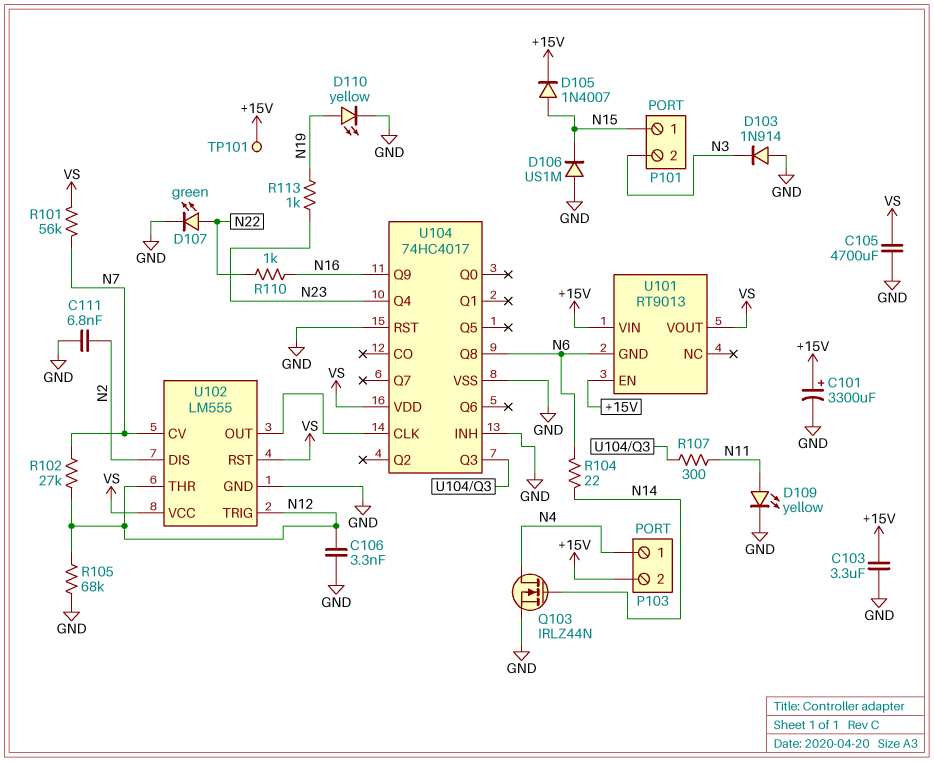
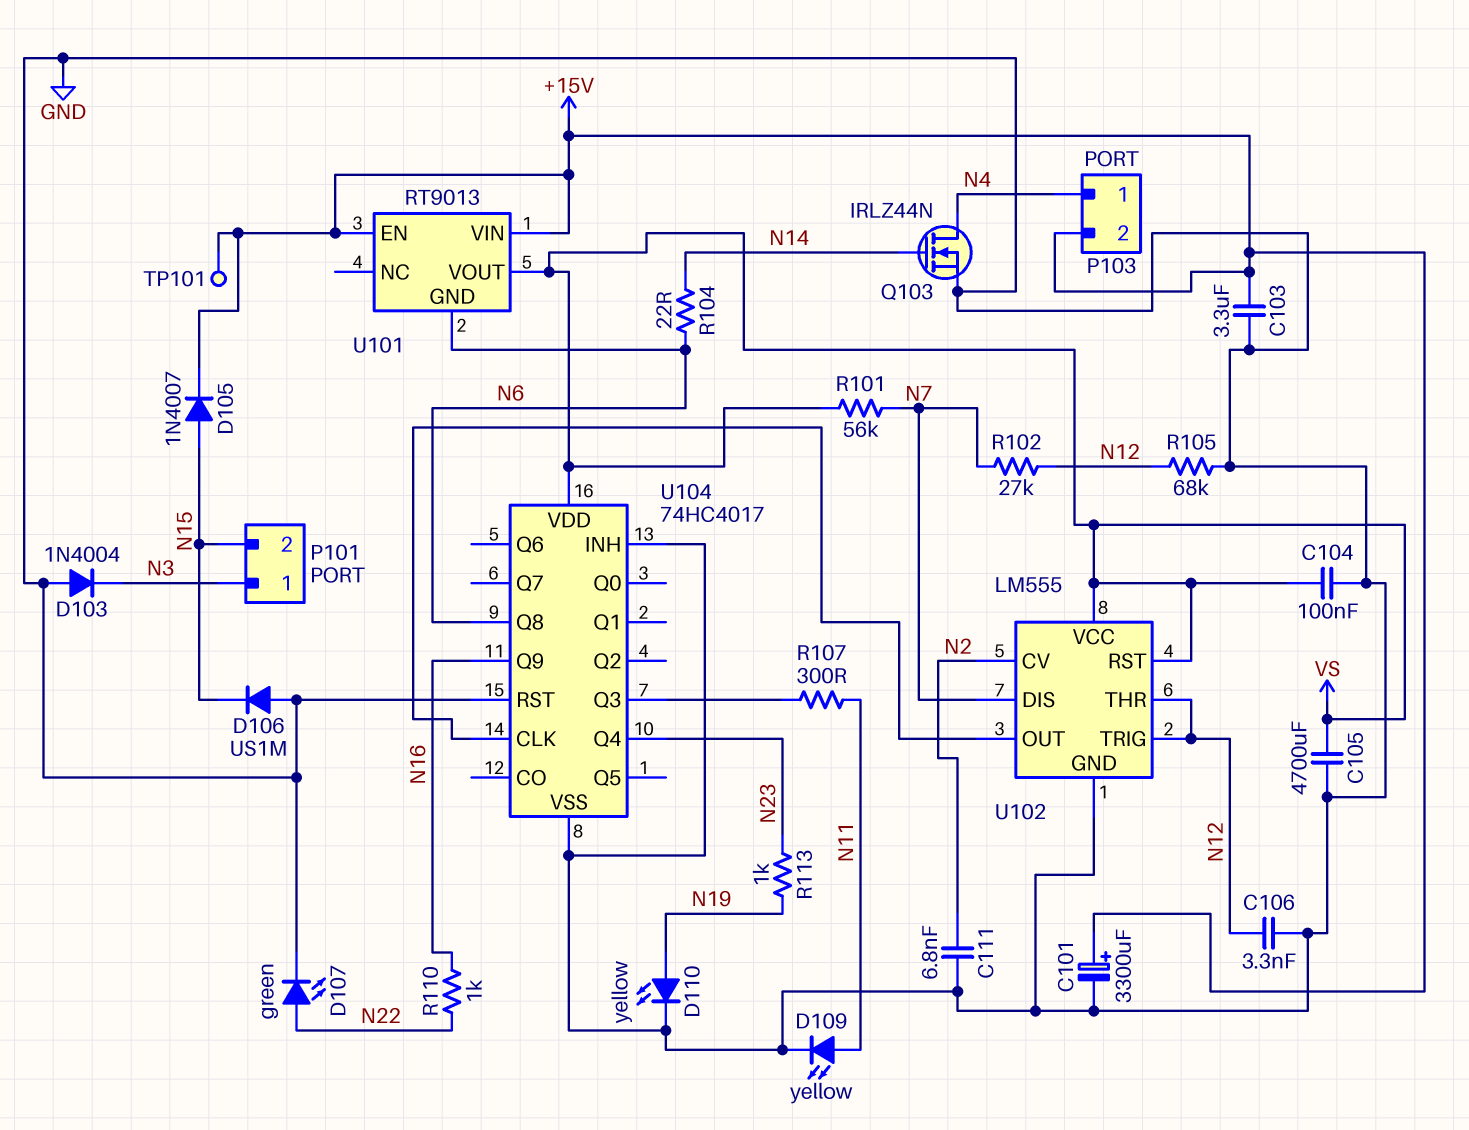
C104: none -> 100nF (GND, VS)
D103: diode 1N914 (A GND, K N3) -> diode 1N4004 (A GND, K N3)
P101 pin 1: N15 -> N3
P101 pin 2: N3 -> N15
U102 pin CV: N7 -> N2
U102 pin DIS: N2 -> N7

